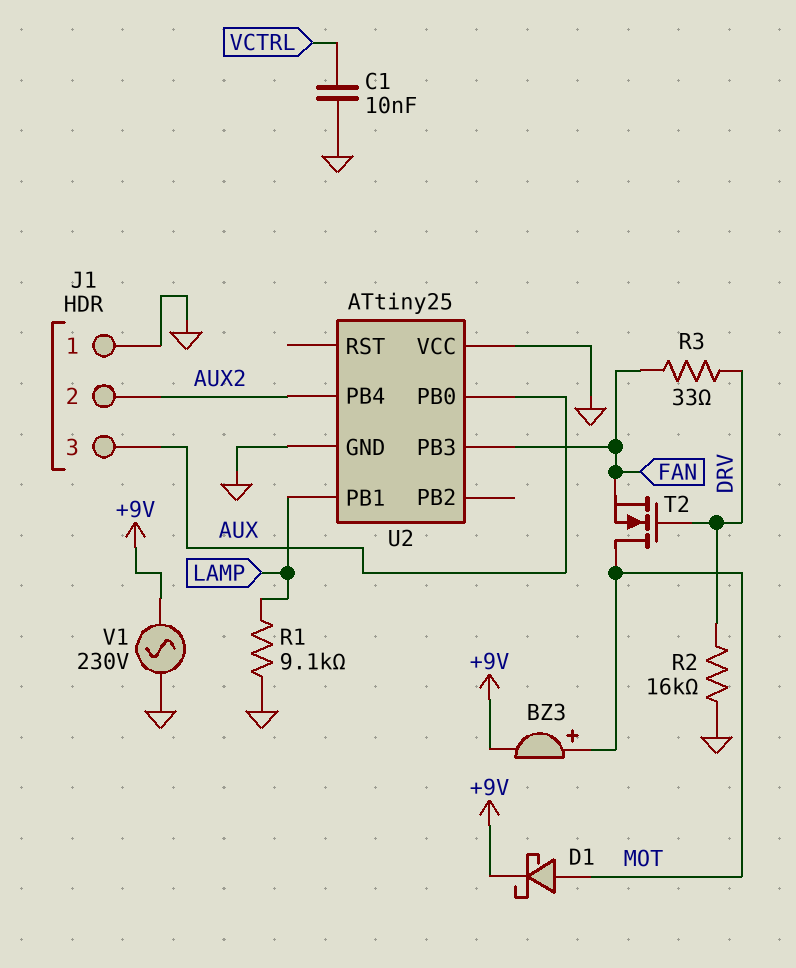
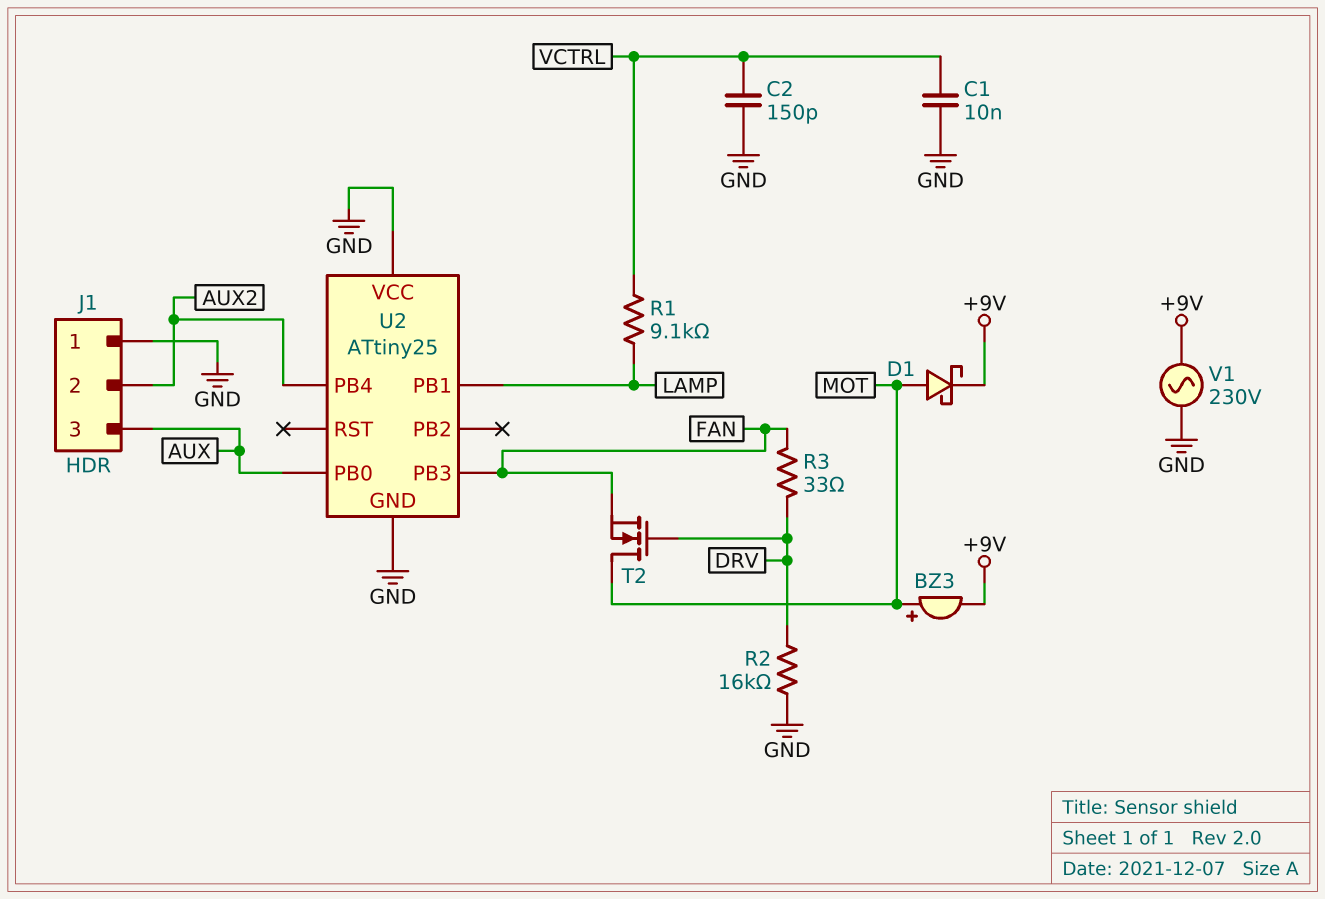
C2: none -> 150pF (GND, VCTRL)
R1: 9.1k (GND, LAMP) -> 9.1k (LAMP, VCTRL)

